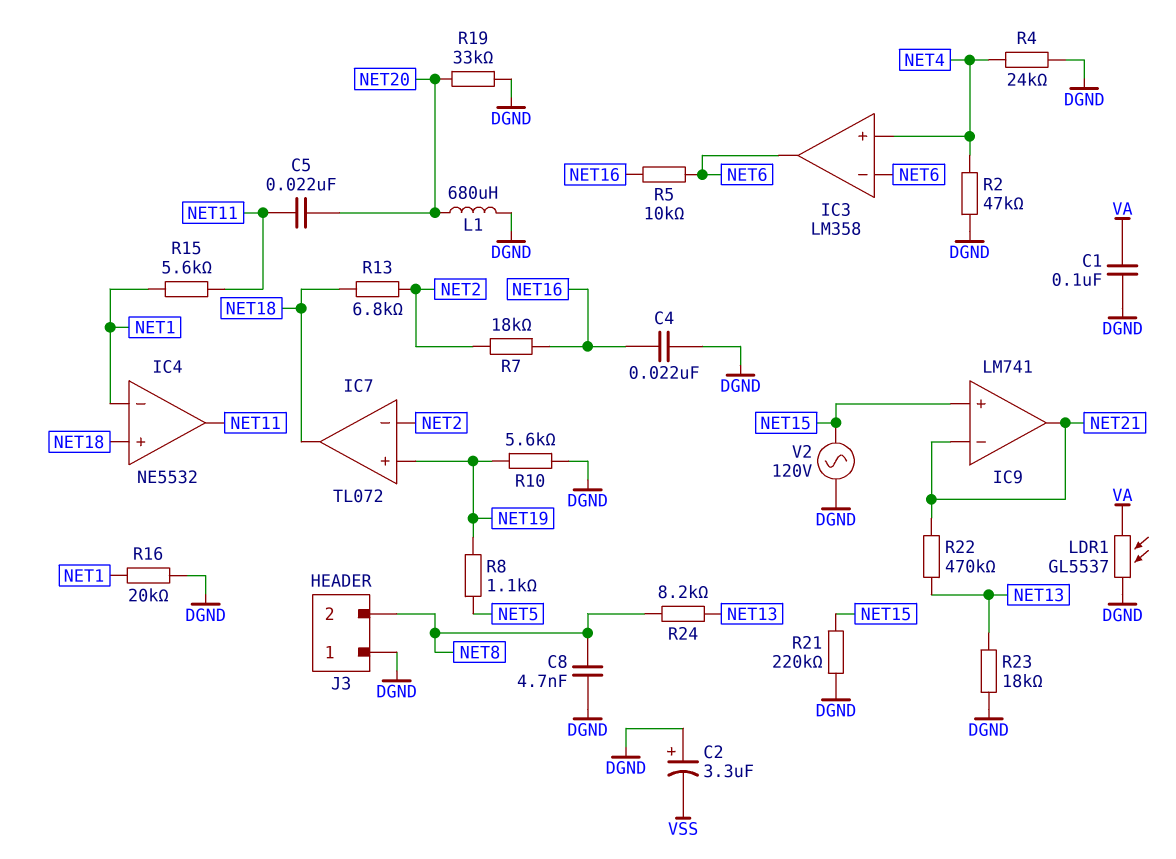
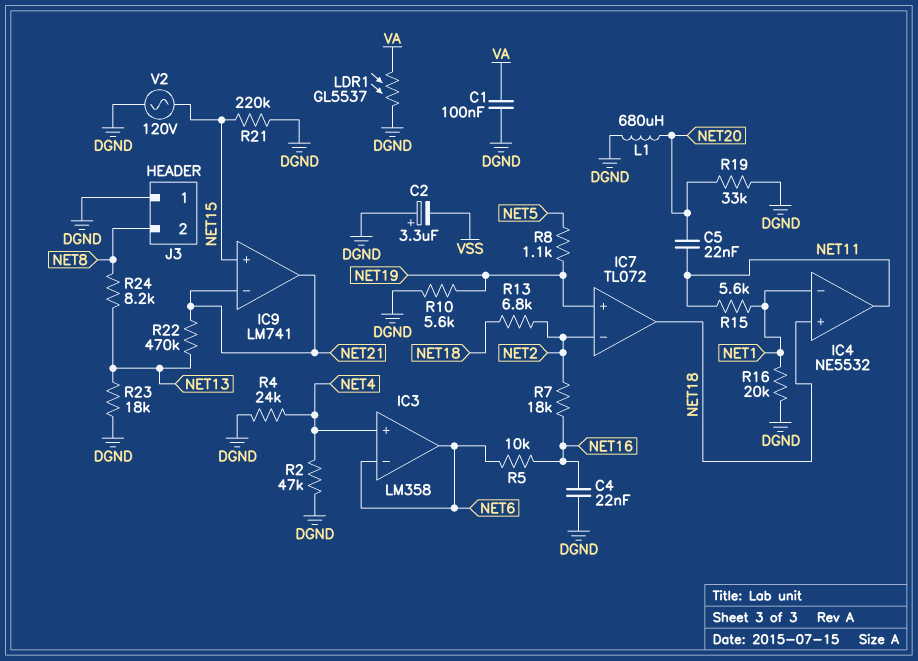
C8: 4.7nF (DGND, NET8) -> none

